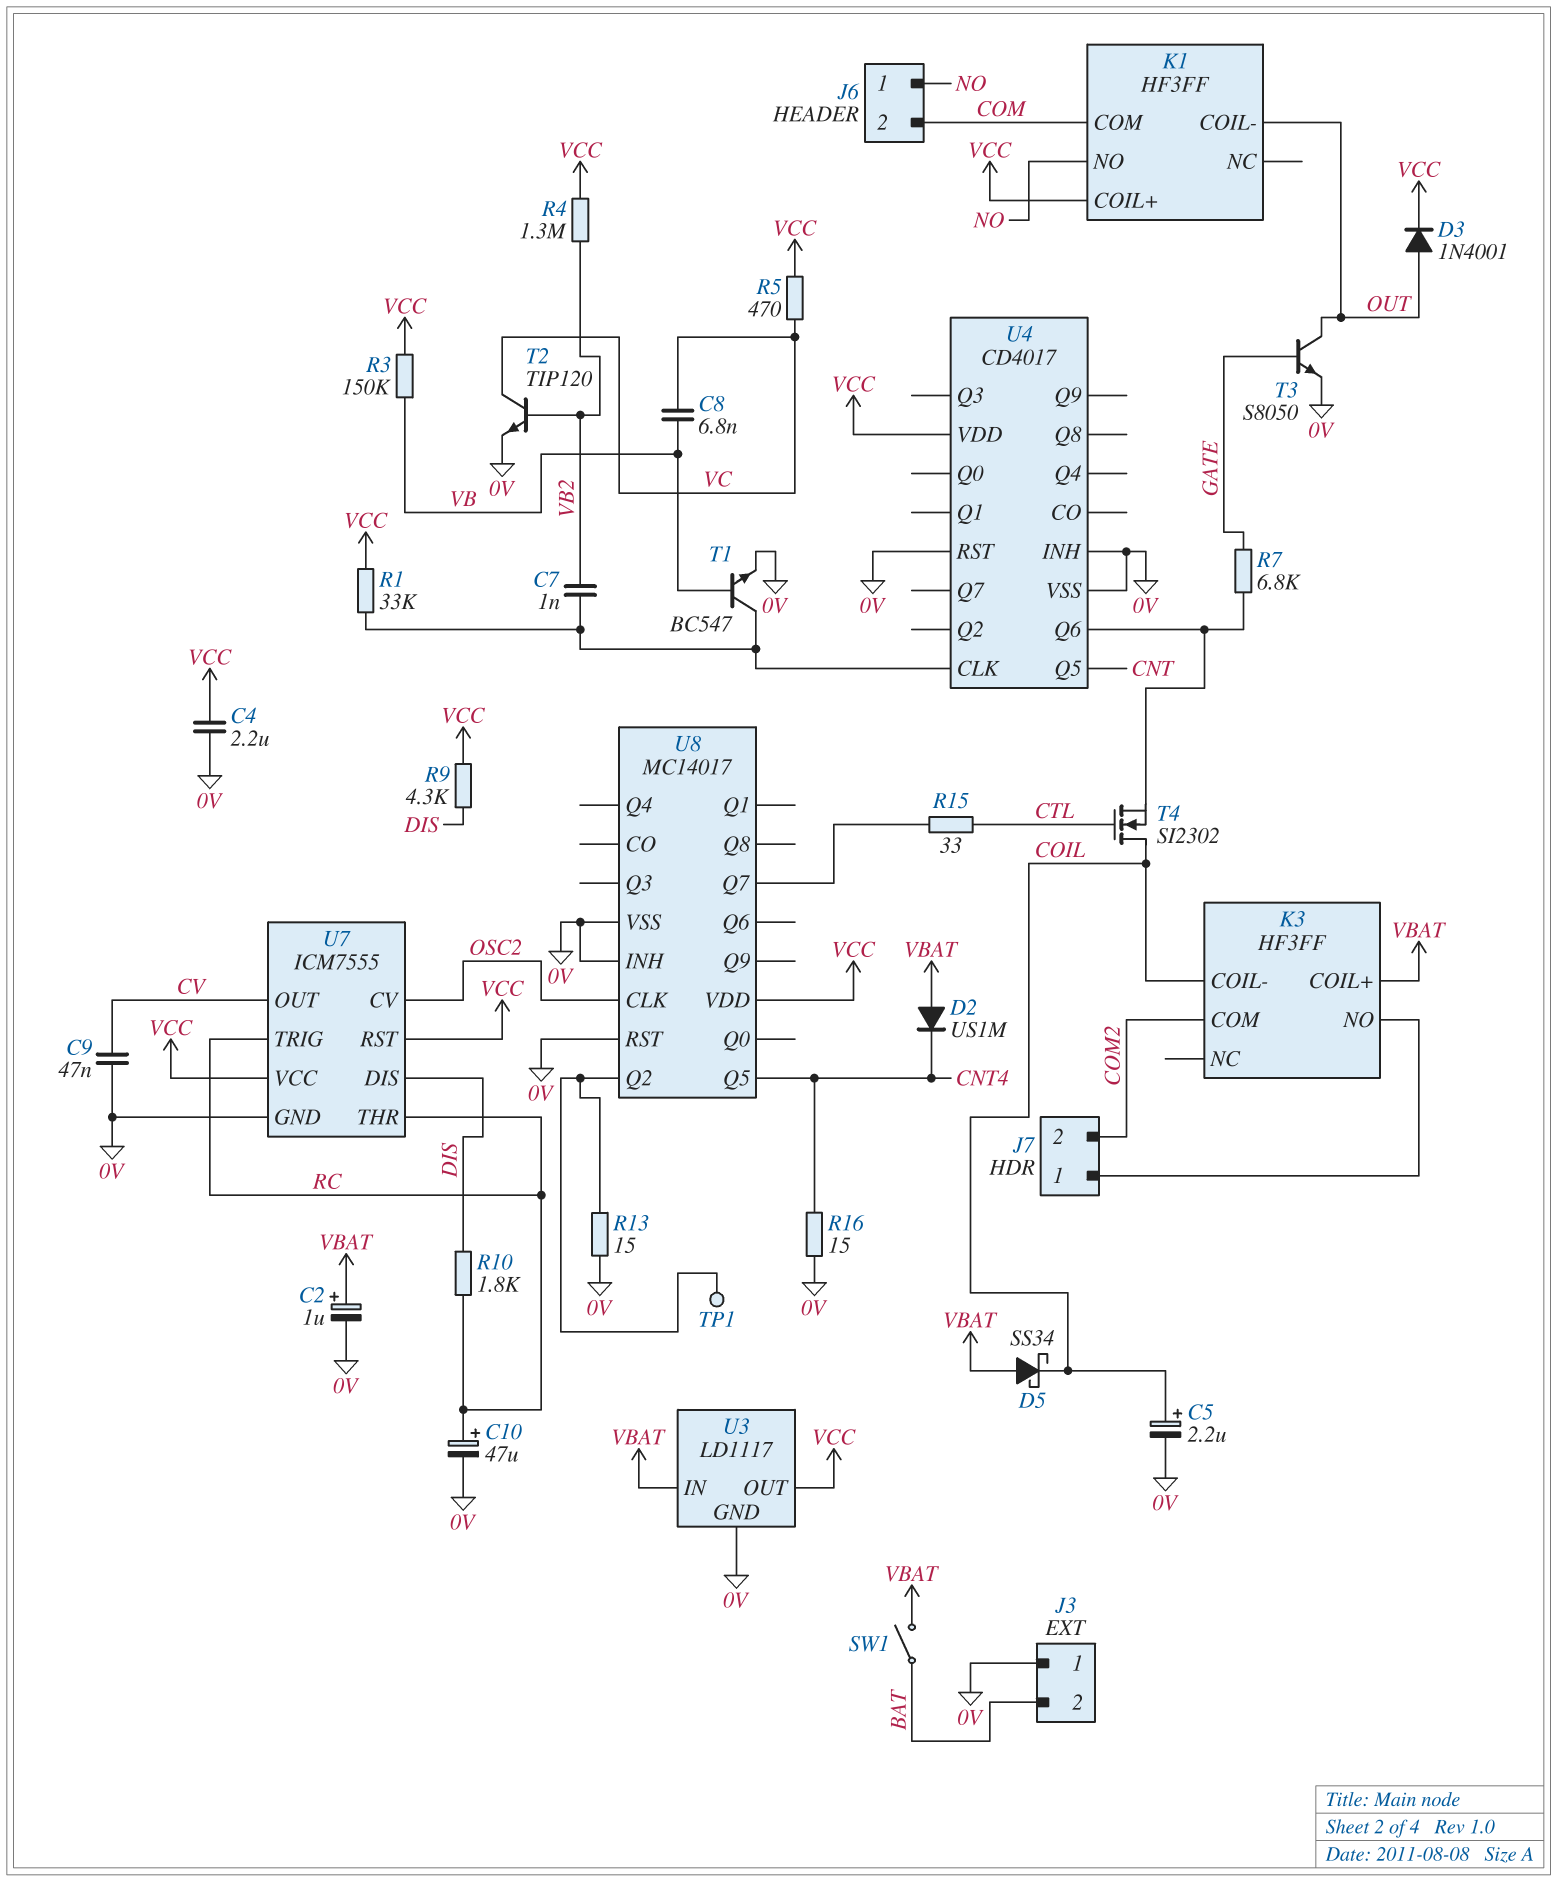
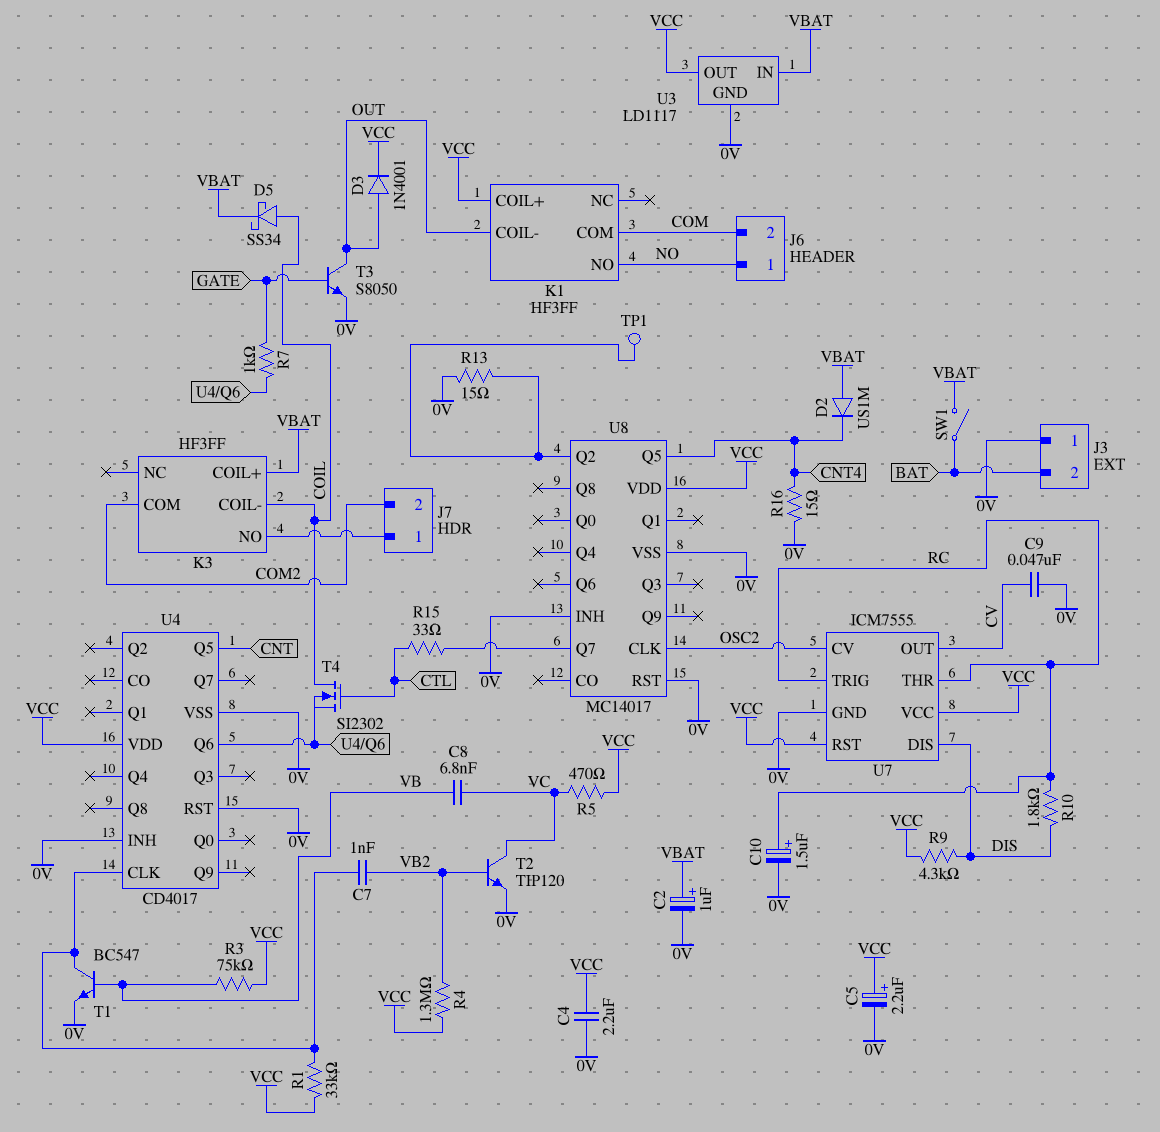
C5: 2.2uF (plus COIL, minus 0V) -> 2.2uF (plus VCC, minus 0V)
C10: 47uF (plus RC, minus 0V) -> 1.5uF (plus RC, minus 0V)
D5: schottky SS34 (A VBAT, K COIL) -> schottky SS34 (A COIL, K VBAT)
R3: 150k (VB, VCC) -> 75k (VB, VCC)
R7: 6.8k (GATE, U4/Q6) -> 1k (GATE, U4/Q6)

